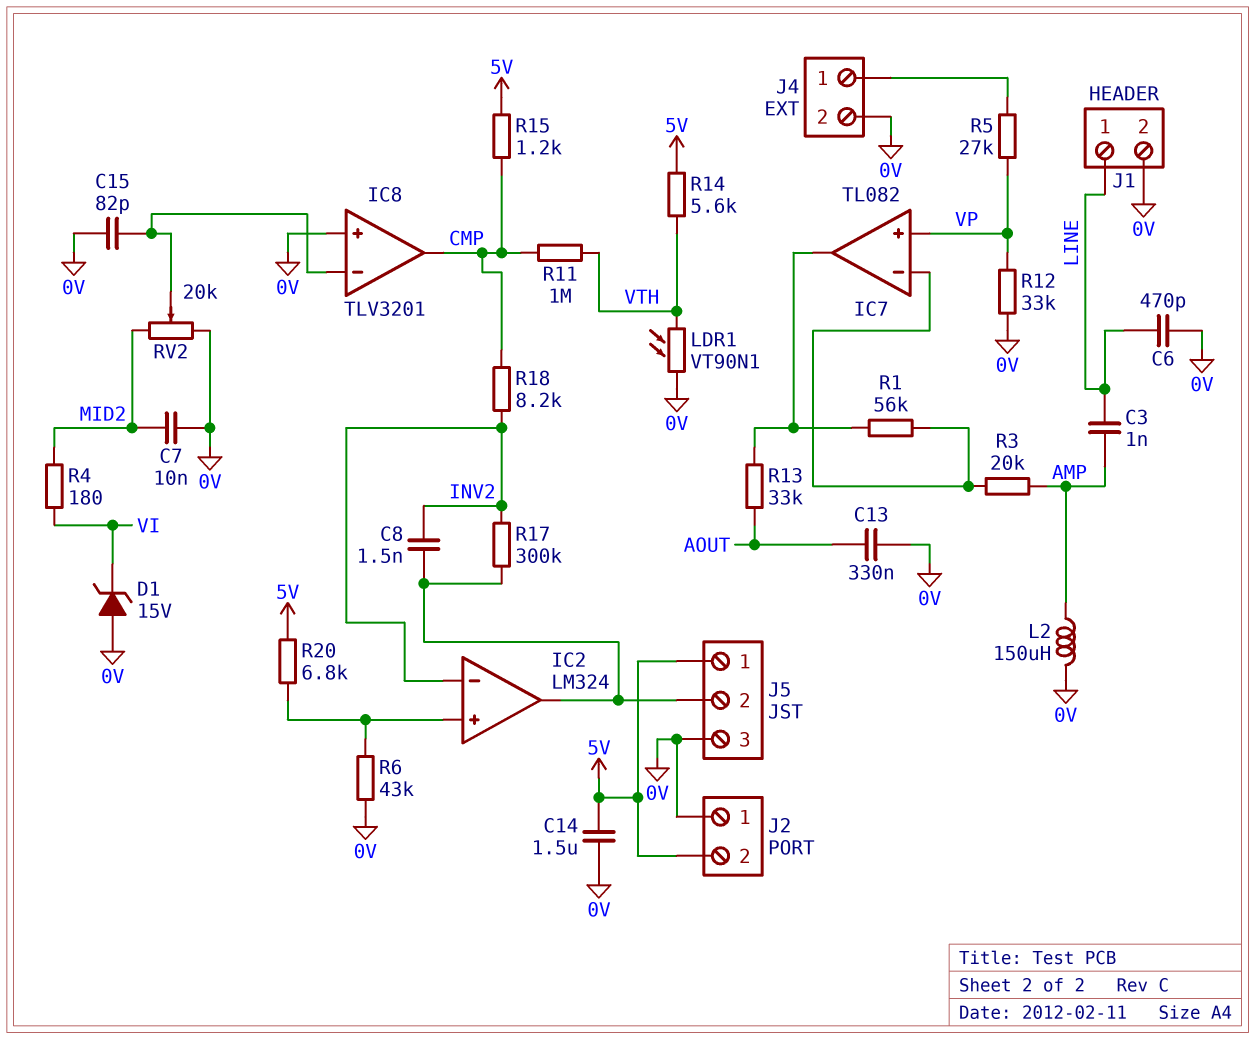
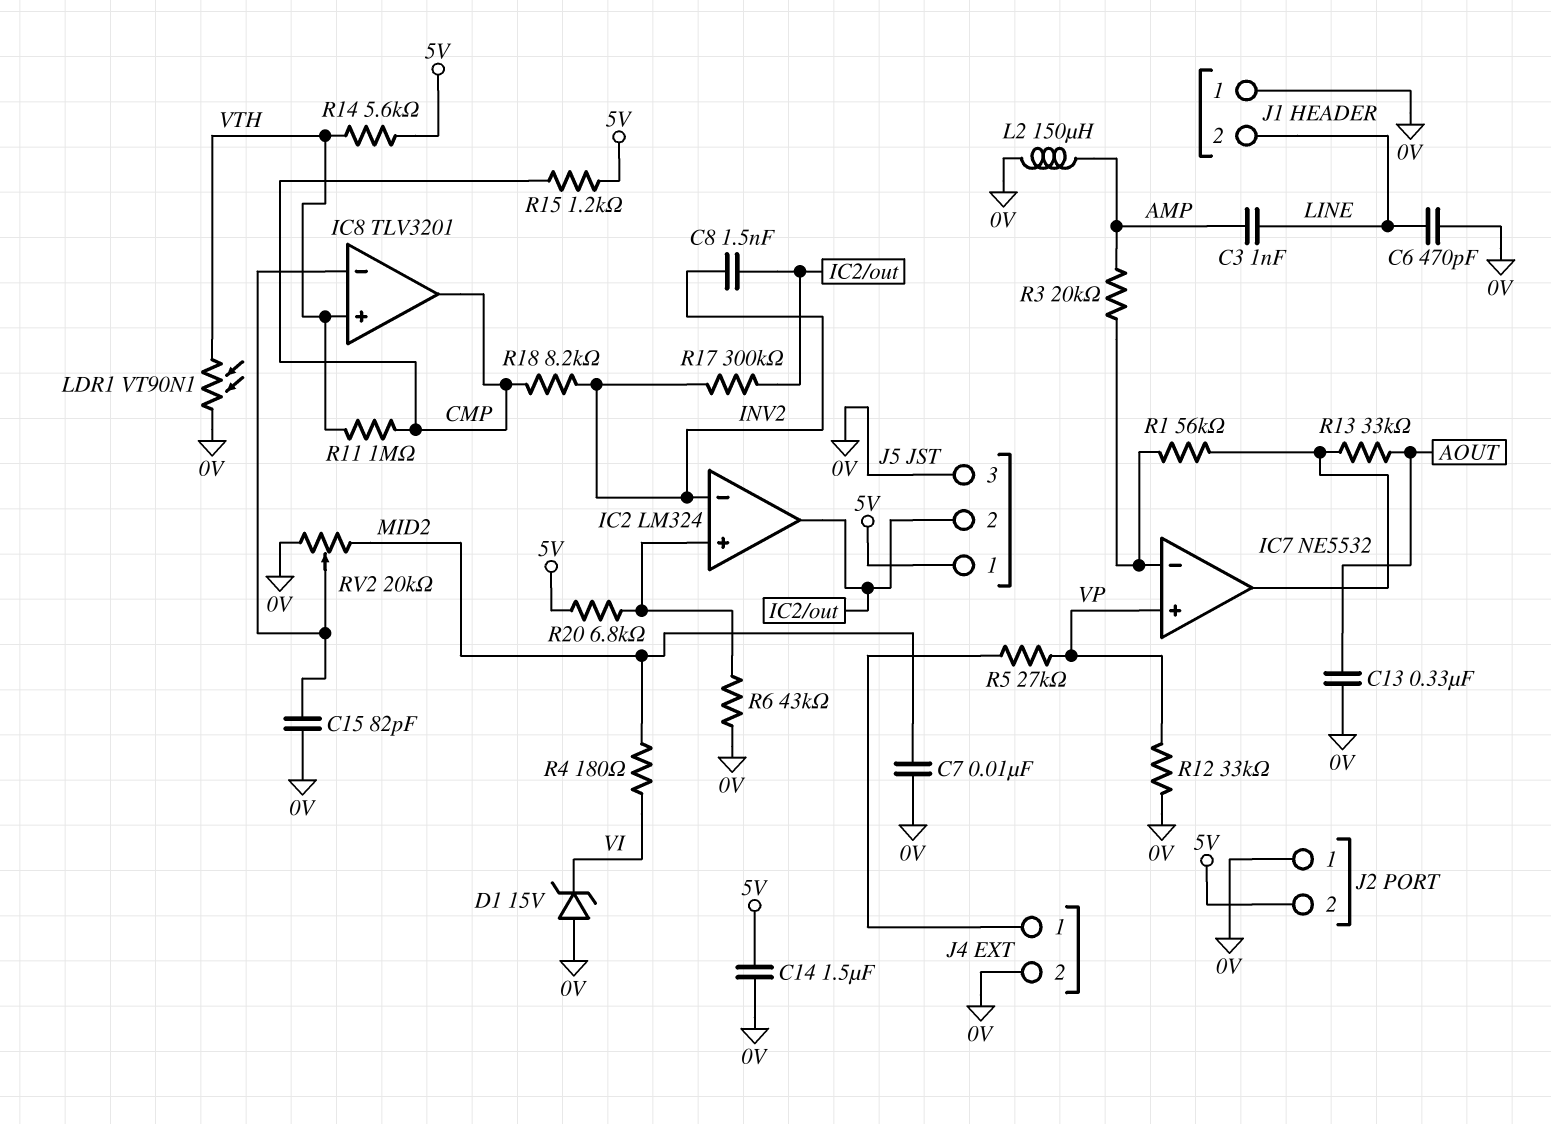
IC7: TL082 -> NE5532
IC8 pin in+: 0V -> VTH
J1 pin 1: LINE -> 0V
J1 pin 2: 0V -> LINE

